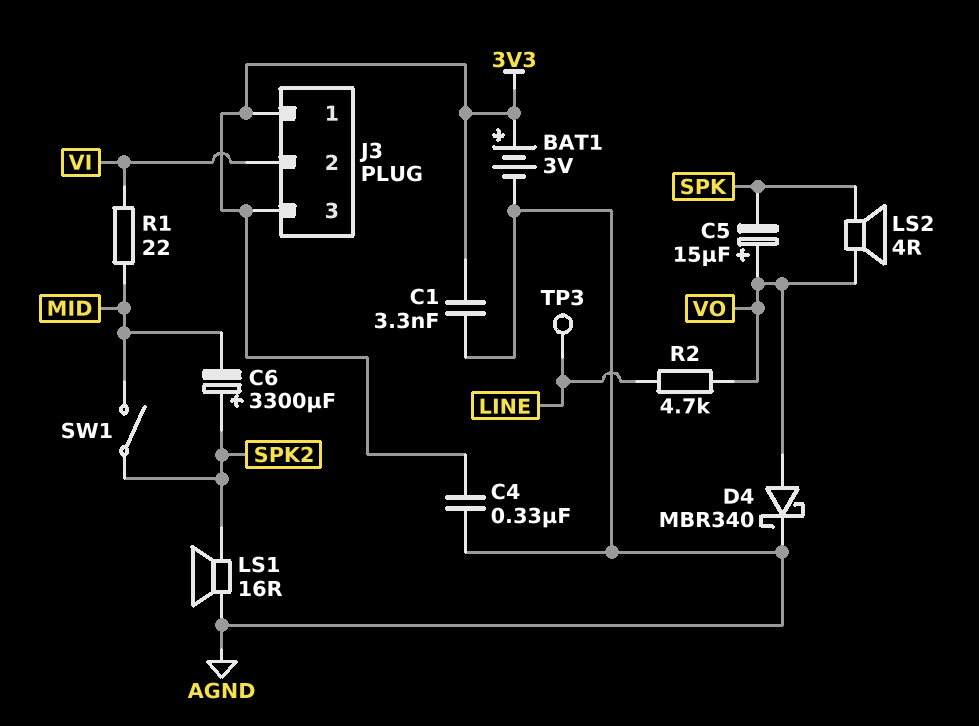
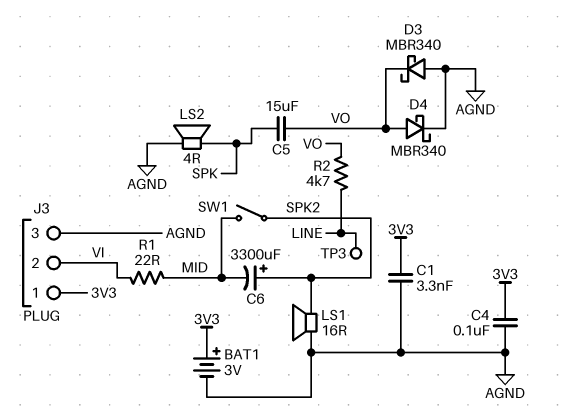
C4: 330nF (3V3, AGND) -> 100nF (3V3, AGND)
C5: 15uF (plus VO, minus SPK) -> 15uF (SPK, VO)
D3: none -> schottky MBR340 (A AGND, K VO)
J3 pin 3: 3V3 -> AGND
LS2: speaker 4R (SPK, VO) -> speaker 4R (AGND, SPK)

